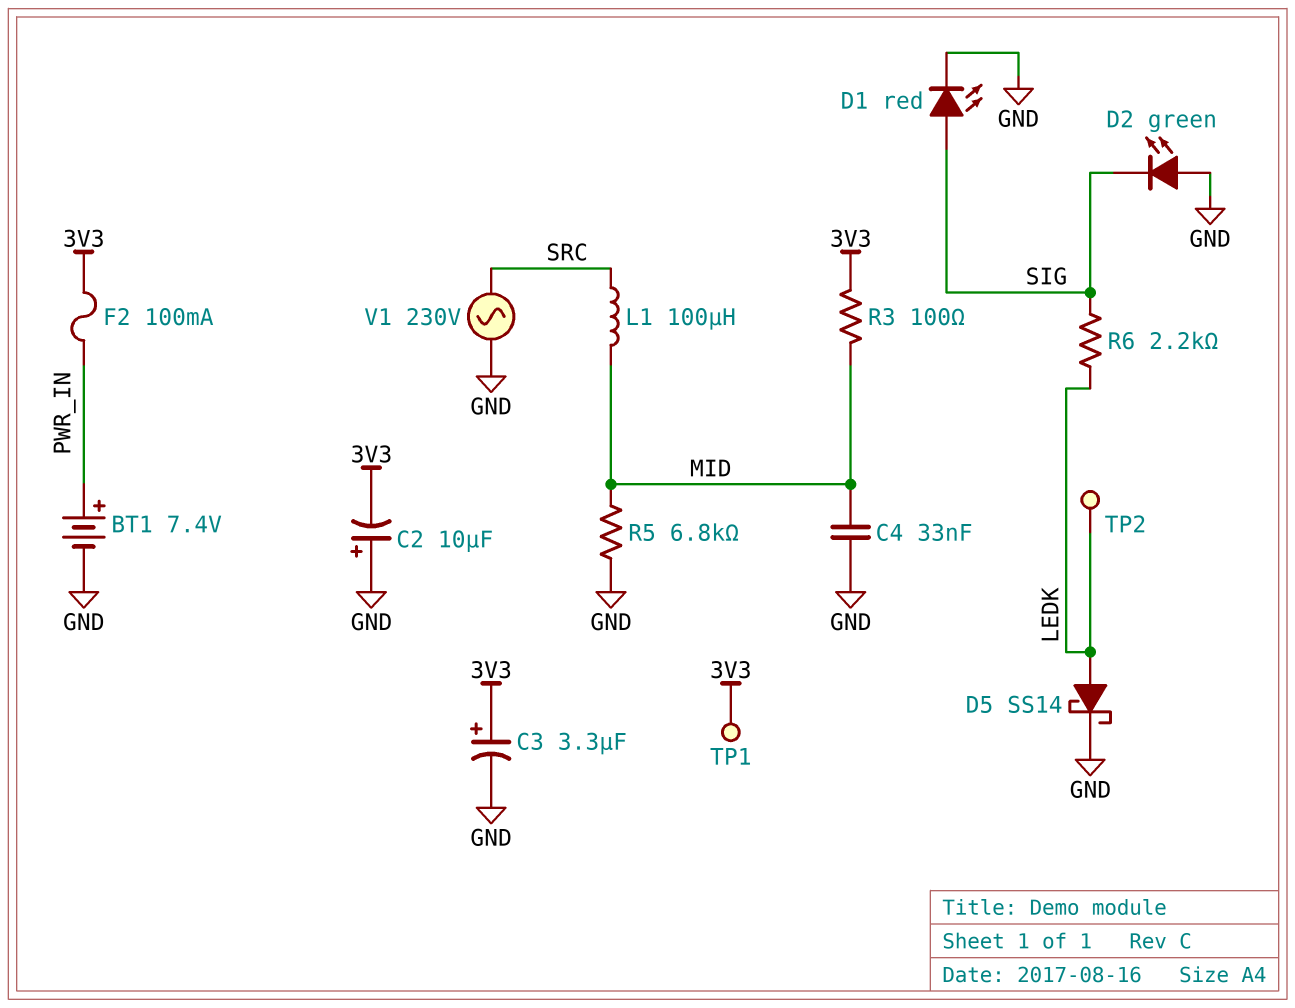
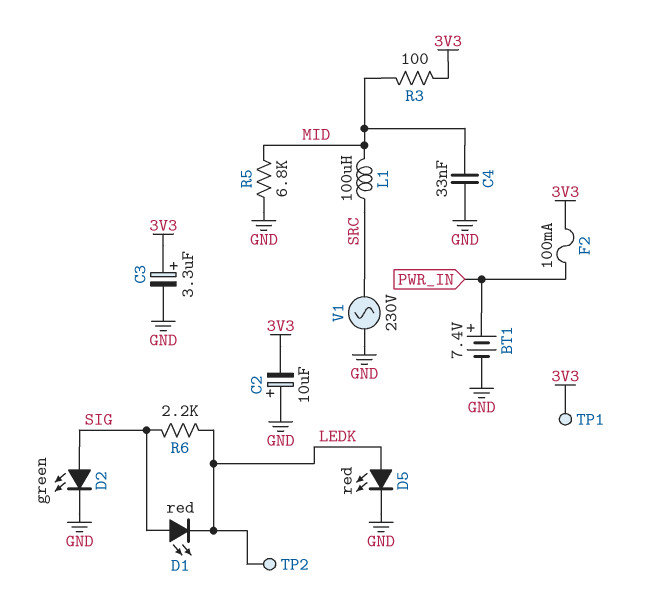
D1: LED red (A SIG, K GND) -> LED red (A SIG, K LEDK)
D2: LED green (A GND, K SIG) -> LED green (A SIG, K GND)
D5: schottky SS14 (A LEDK, K GND) -> LED red (A LEDK, K GND)

